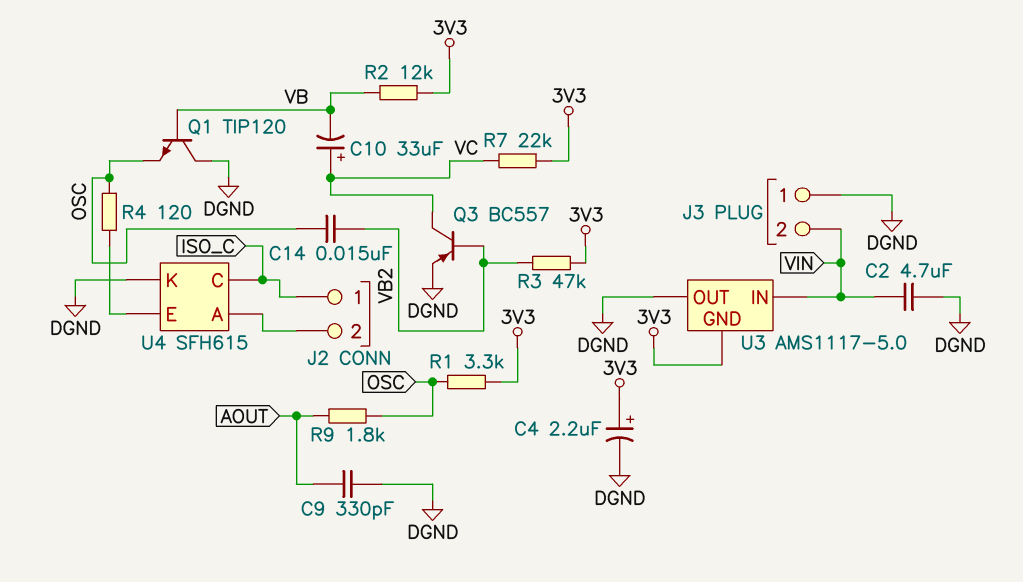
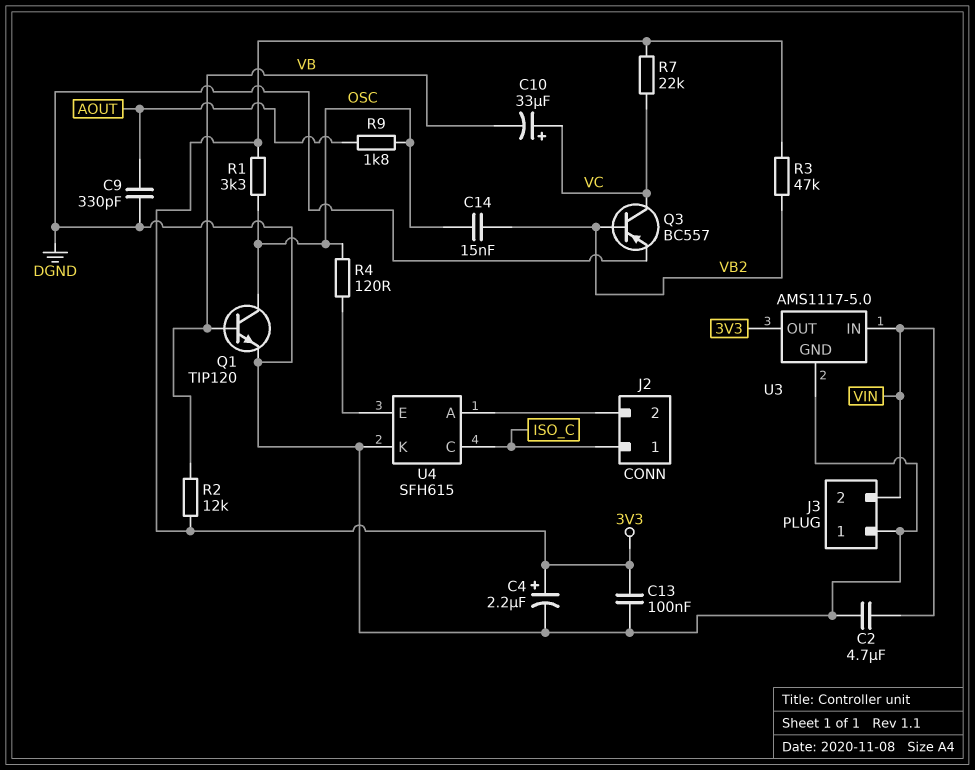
C13: none -> 100nF (3V3, DGND)
Q1: NPN TIP120 (B VB, C DGND, E OSC) -> NPN TIP120 (B VB, C OSC, E DGND)
U3 pin GND: 3V3 -> DGND
U3 pin OUT: DGND -> 3V3

